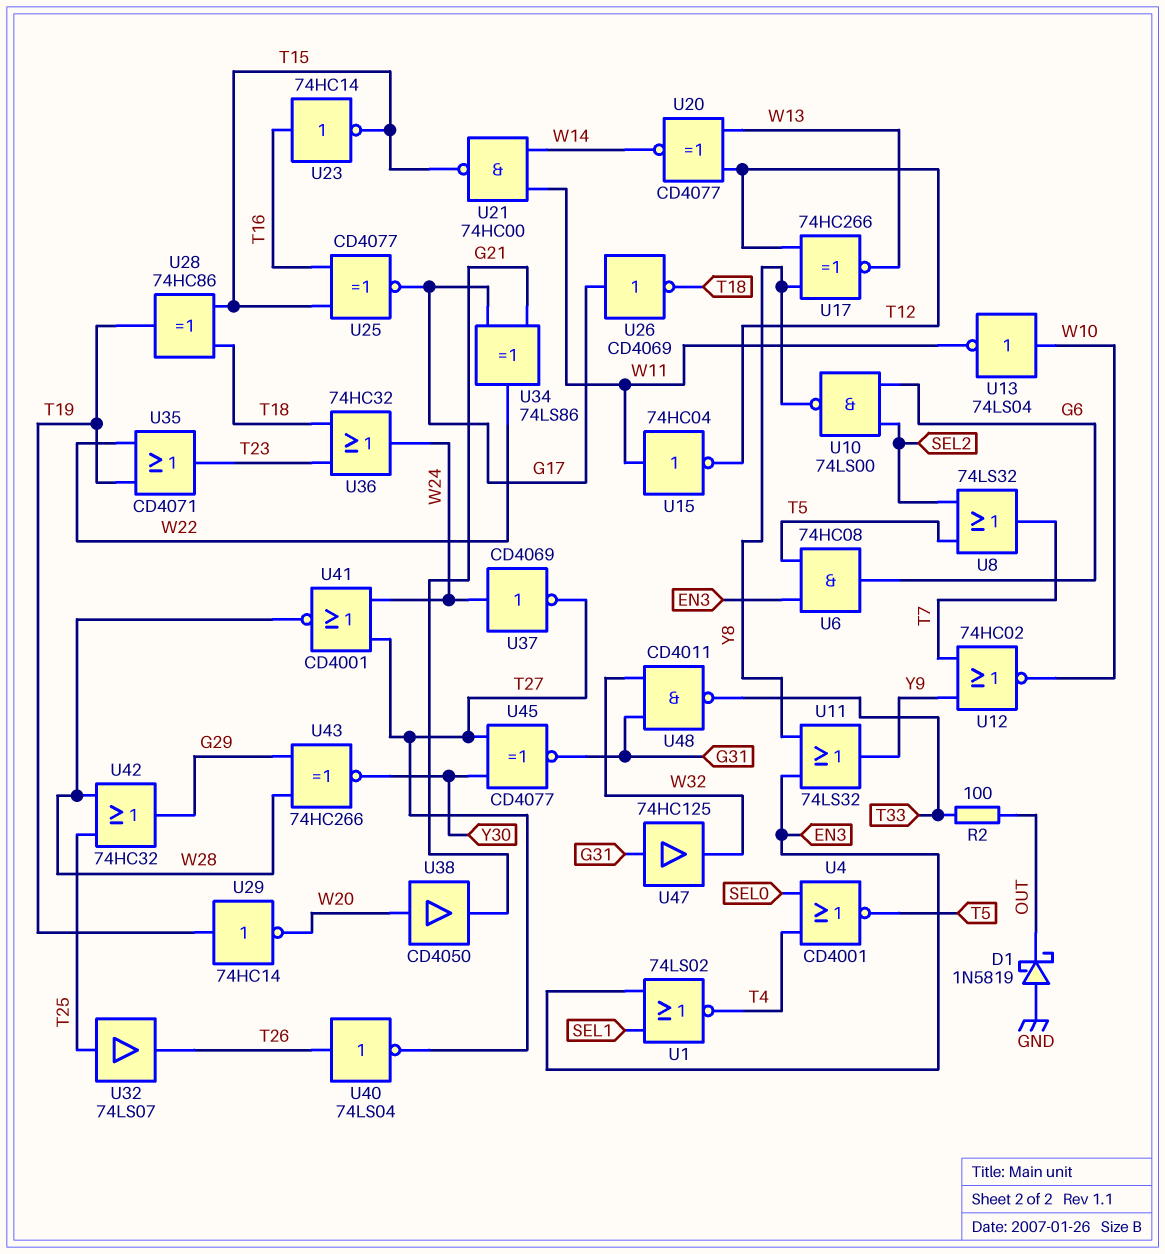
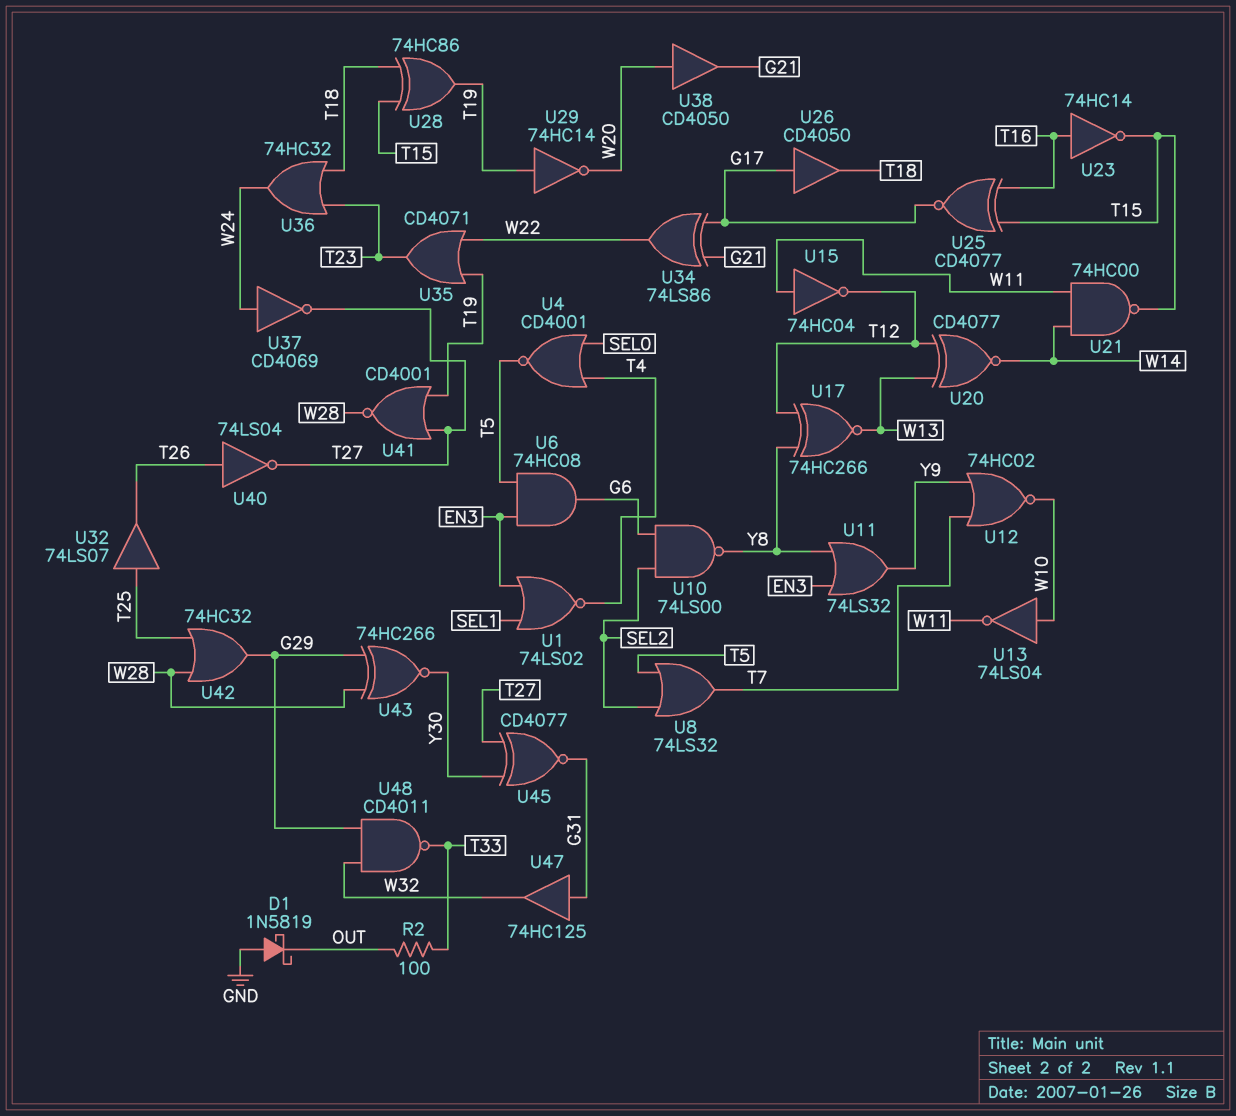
U26: NOT CD4069 (in G17, out T18) -> buffer CD4050 (in G17, out T18)
U41: NOR CD4001 (in T27, in W24, out W28) -> NOR CD4001 (in T19, in T27, out W28)
U48: NAND CD4011 (in G31, in W32, out T33) -> NAND CD4011 (in G29, in W32, out T33)

